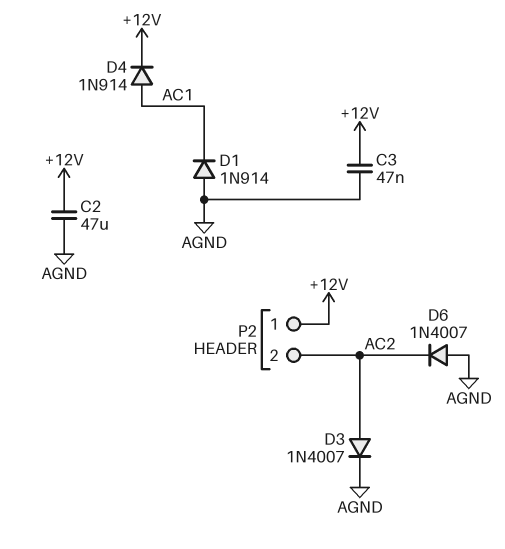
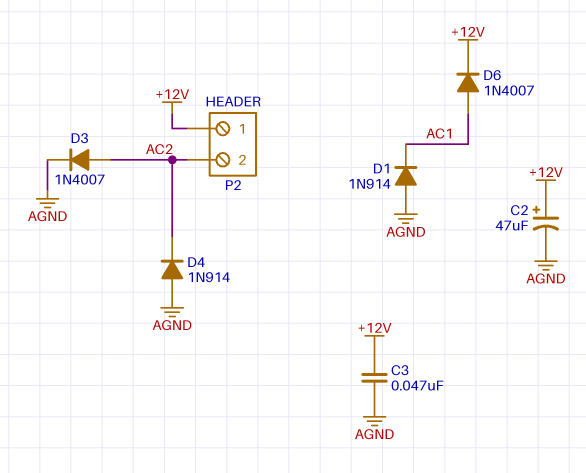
C2: 47uF (+12V, AGND) -> 47uF (plus +12V, minus AGND)
D4: diode 1N914 (A AC1, K +12V) -> diode 1N914 (A AGND, K AC2)
D6: diode 1N4007 (A AGND, K AC2) -> diode 1N4007 (A AC1, K +12V)

